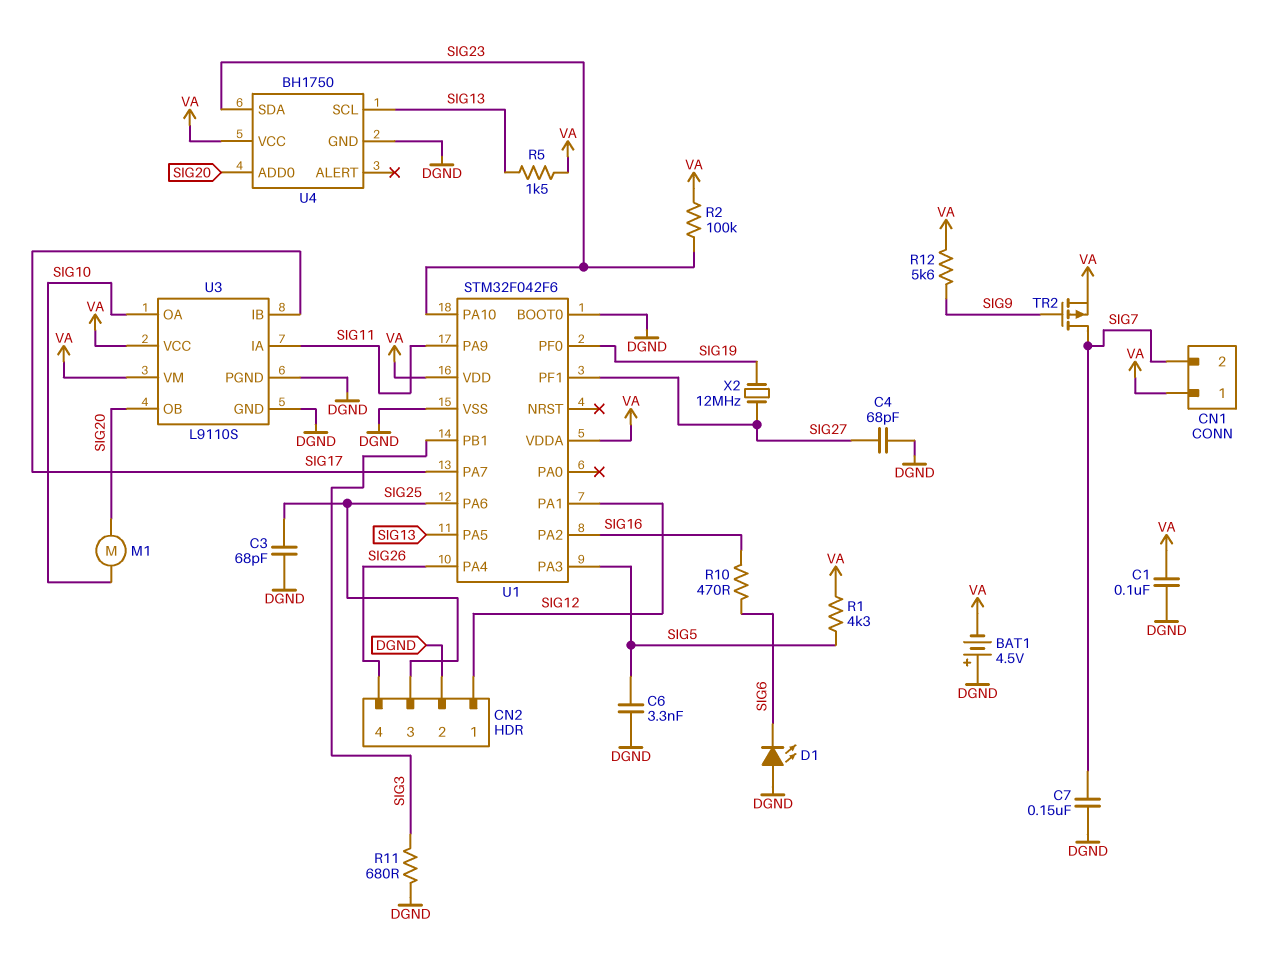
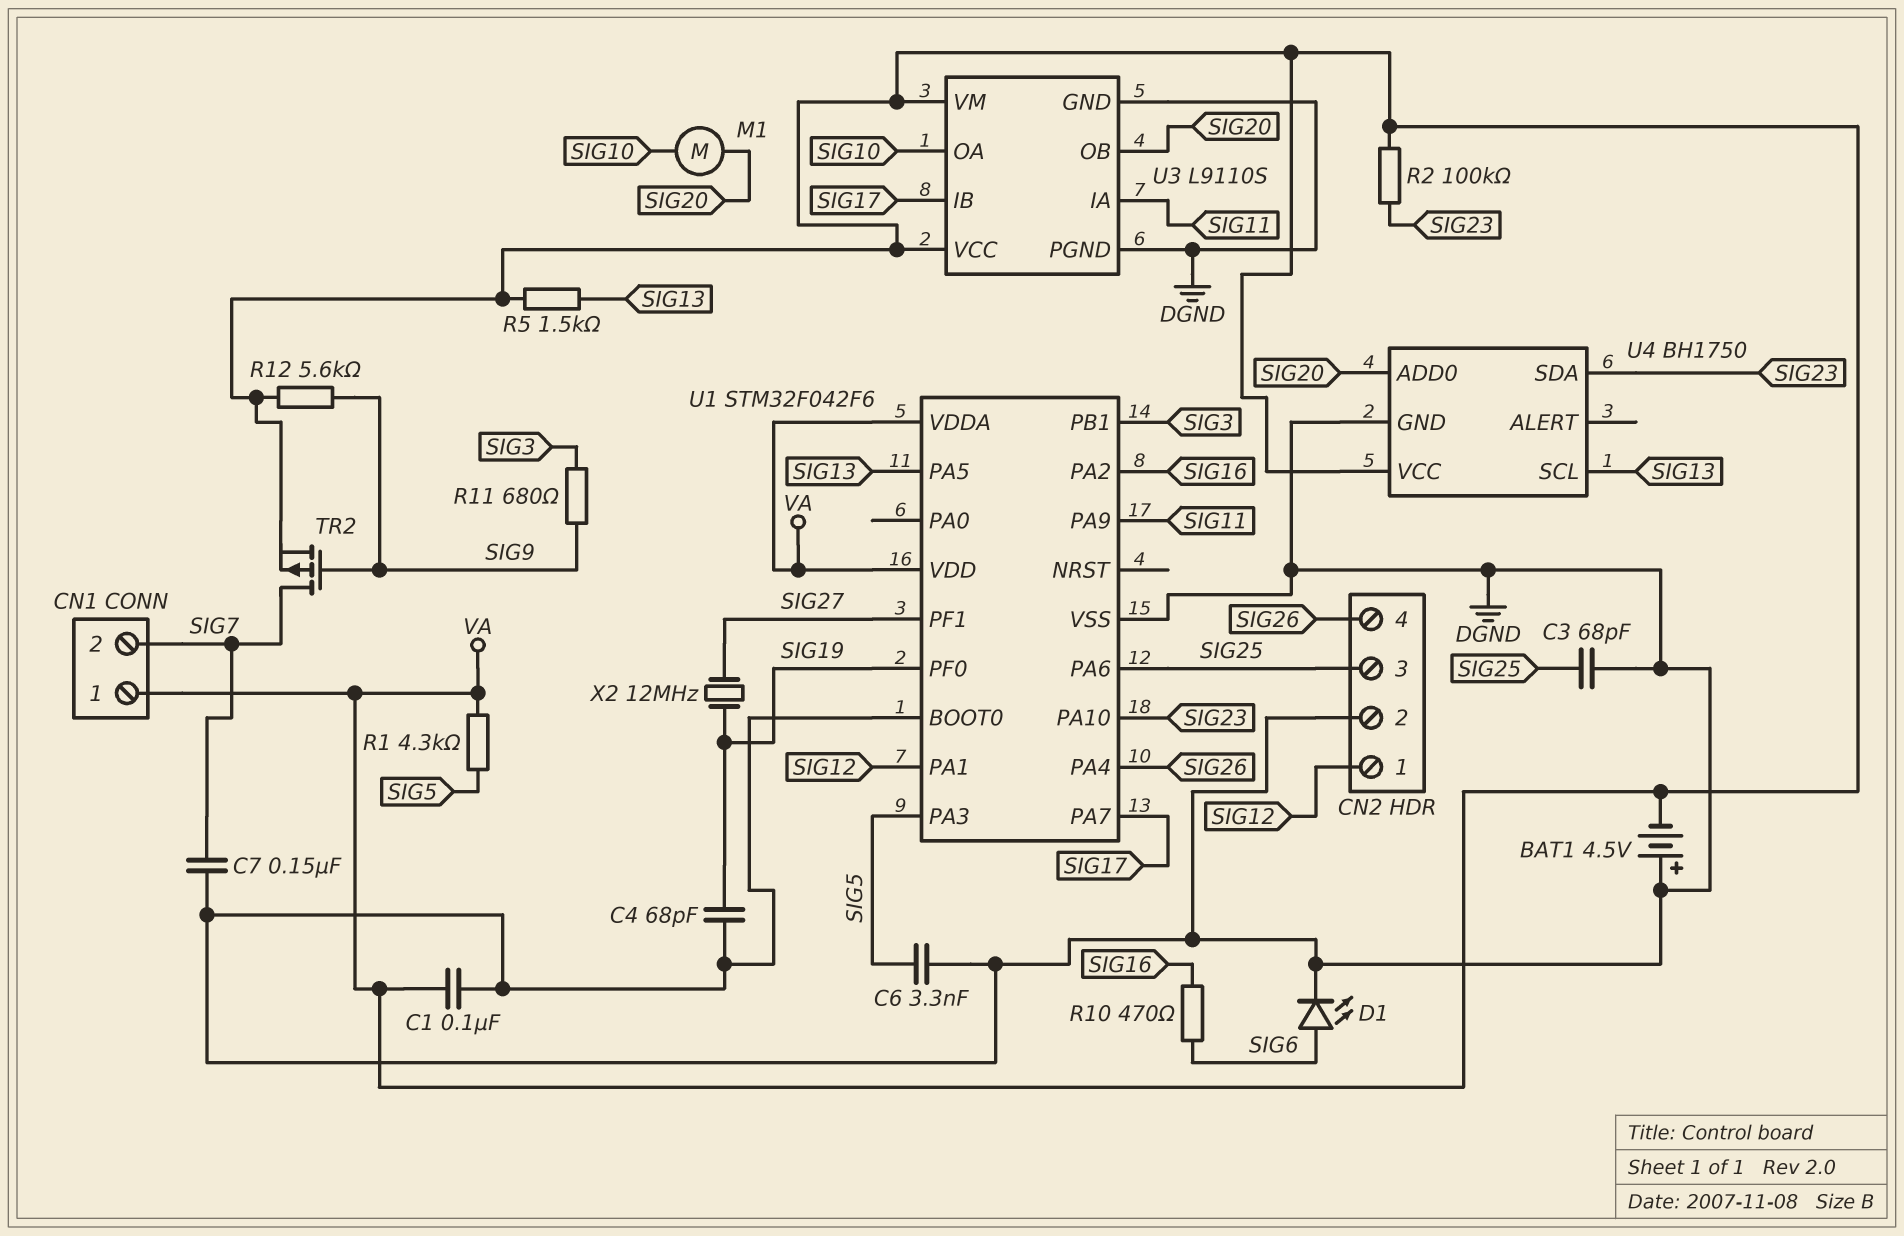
C4: 68pF (DGND, SIG27) -> 68pF (DGND, SIG19)
D1: LED (A DGND, K SIG6) -> LED (A SIG6, K DGND)
R11: 680 (DGND, SIG3) -> 680 (SIG3, SIG9)

